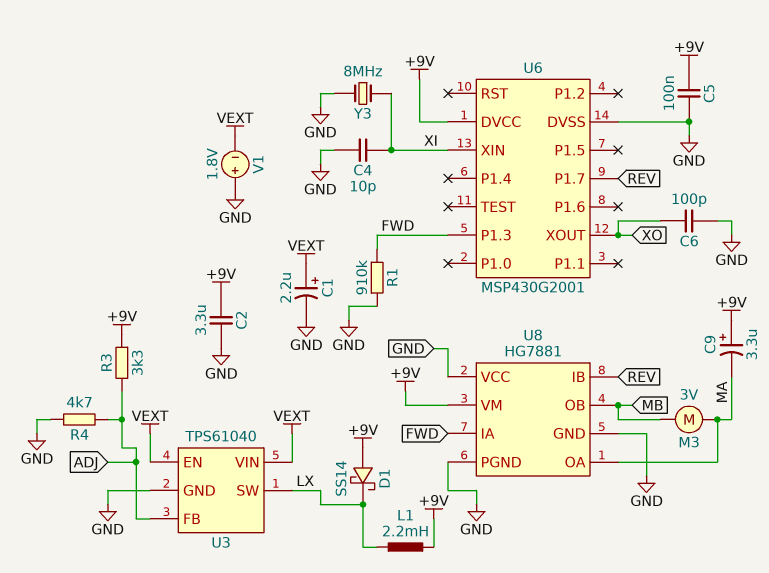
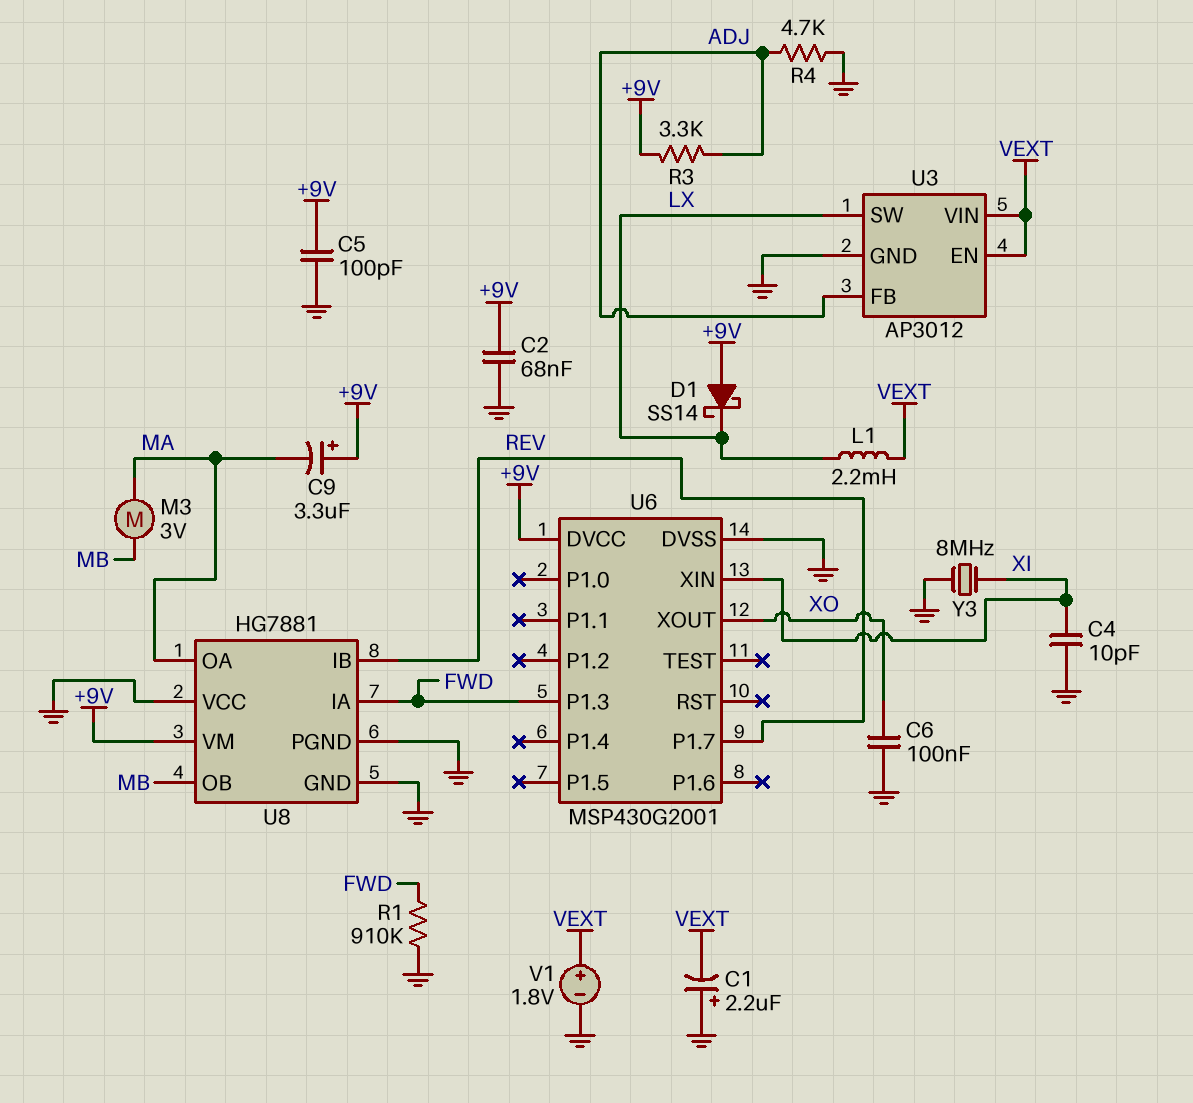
C1: 2.2uF (plus VEXT, minus GND) -> 2.2uF (plus GND, minus VEXT)
C2: 3.3uF (+9V, GND) -> 68nF (+9V, GND)
C5: 100nF (+9V, GND) -> 100pF (+9V, GND)
C6: 100pF (GND, XO) -> 100nF (GND, XO)
L1: 2.2mH (+9V, LX) -> 2.2mH (LX, VEXT)
U3: TPS61040 -> AP3012
V1: 1.8V (plus GND, minus VEXT) -> 1.8V (plus VEXT, minus GND)

